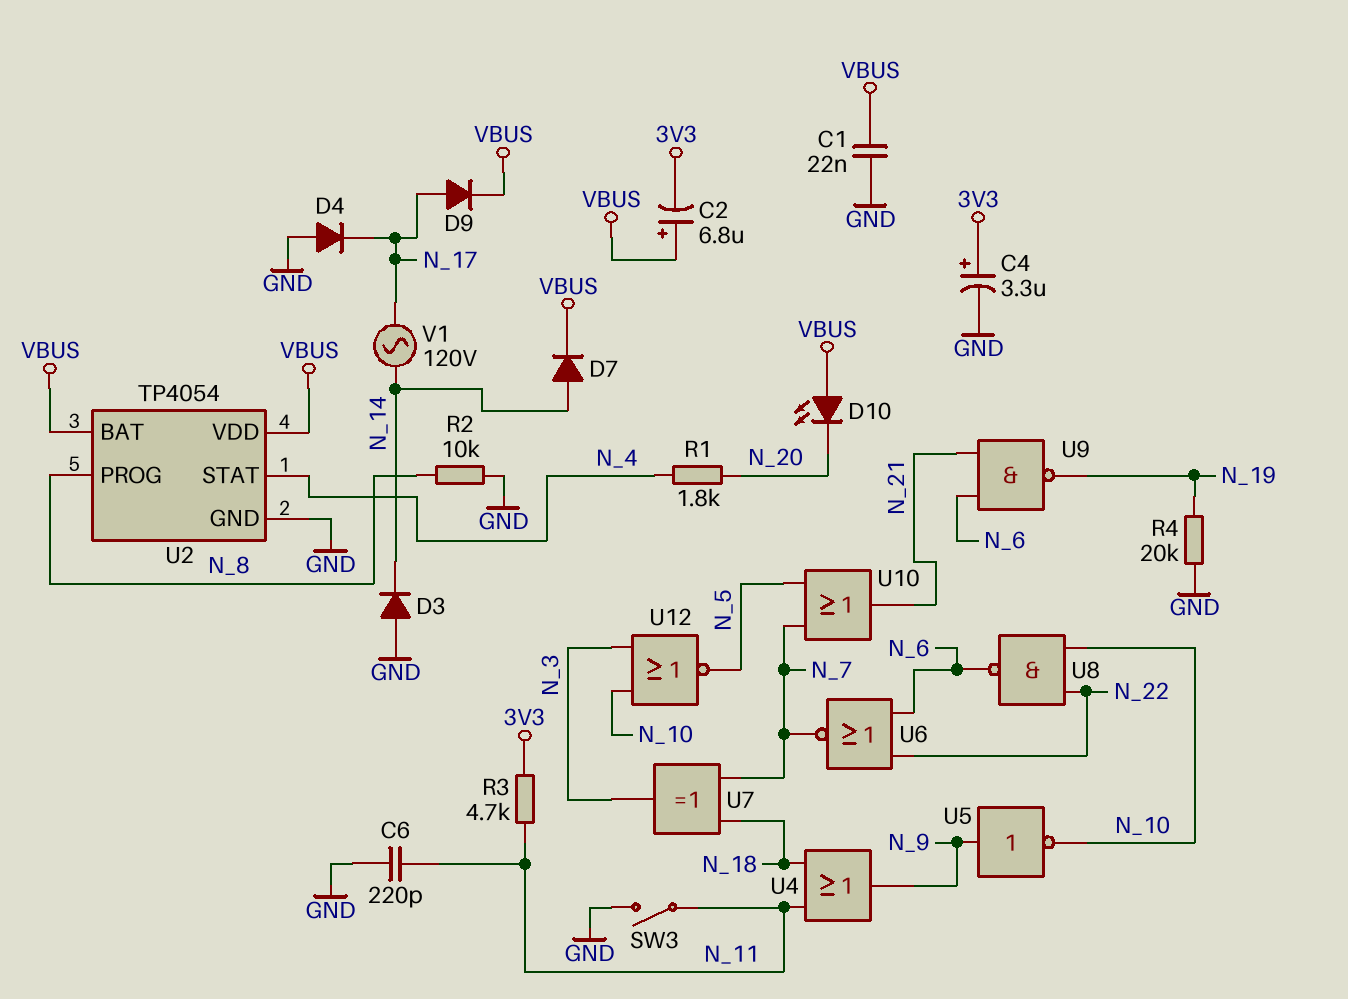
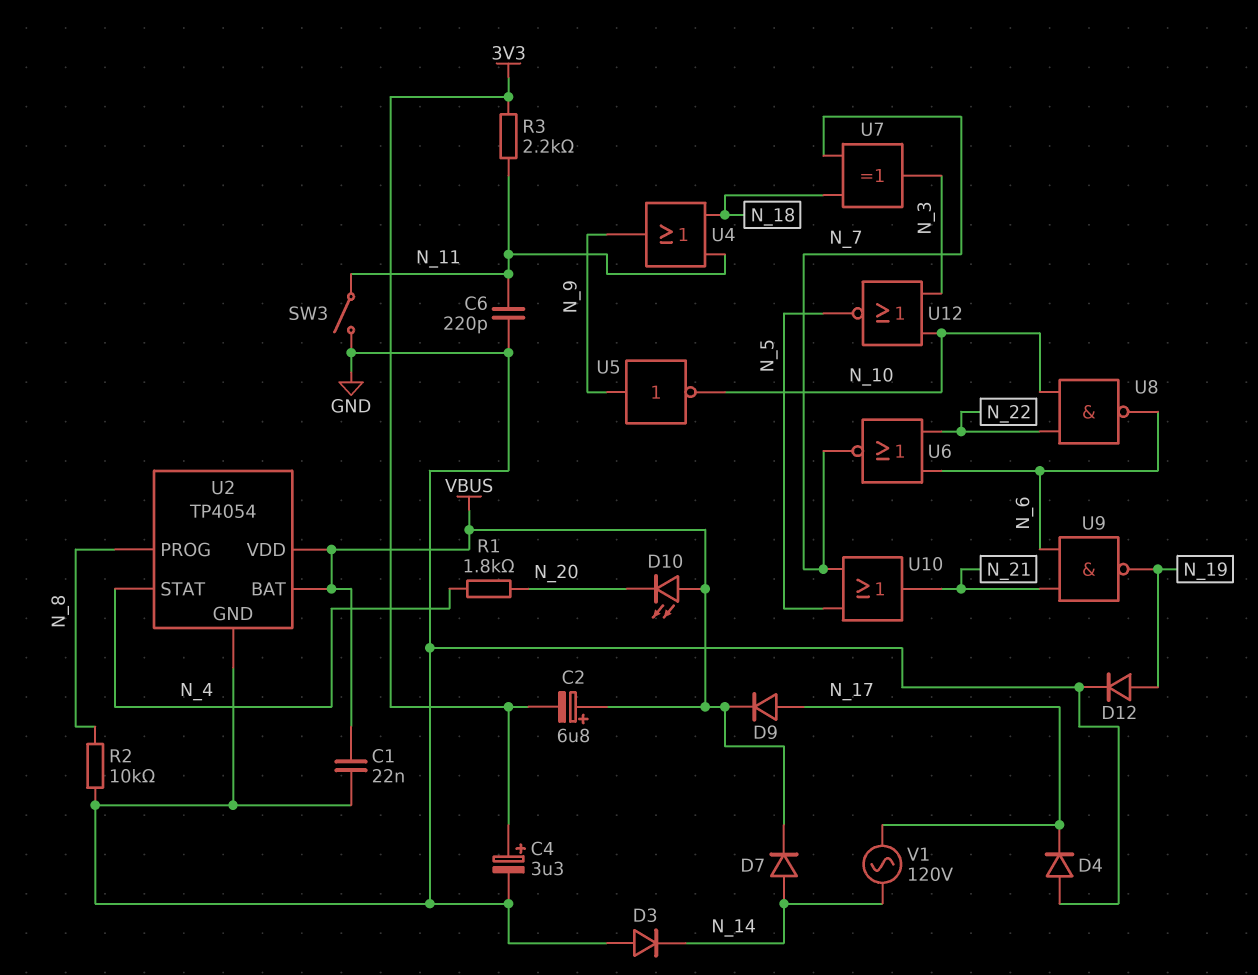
D12: none -> diode (A N_19, K GND)
R3: 4.7k (3V3, N_11) -> 2.2k (3V3, N_11)
R4: 20k (GND, N_19) -> none

